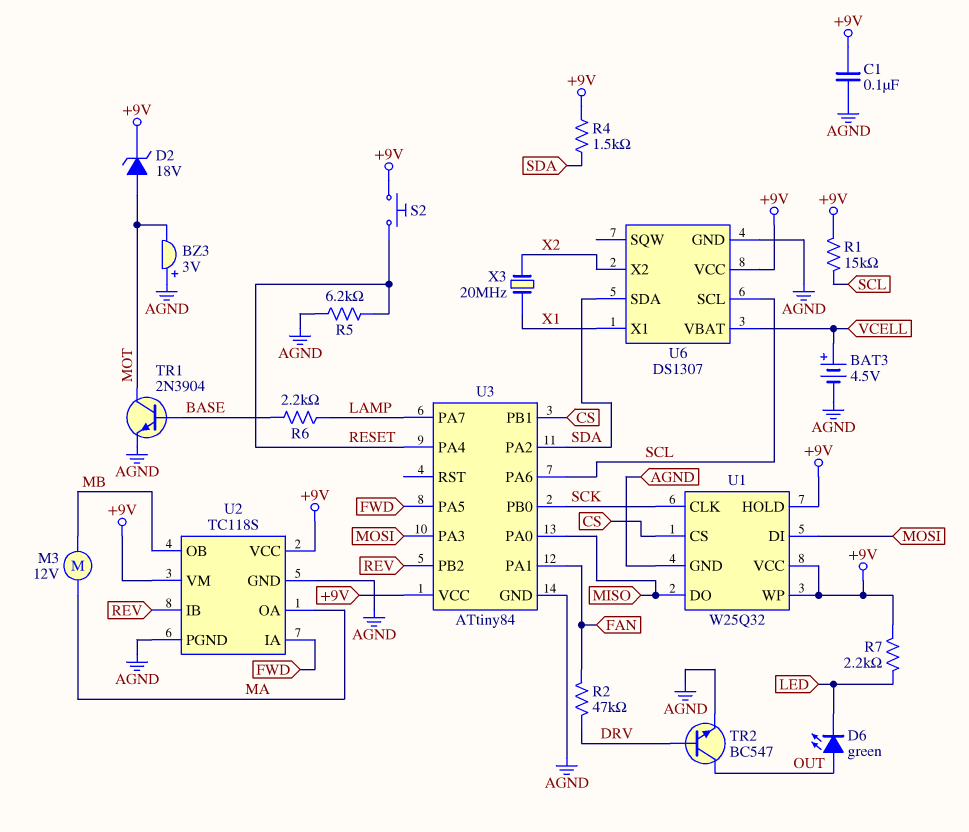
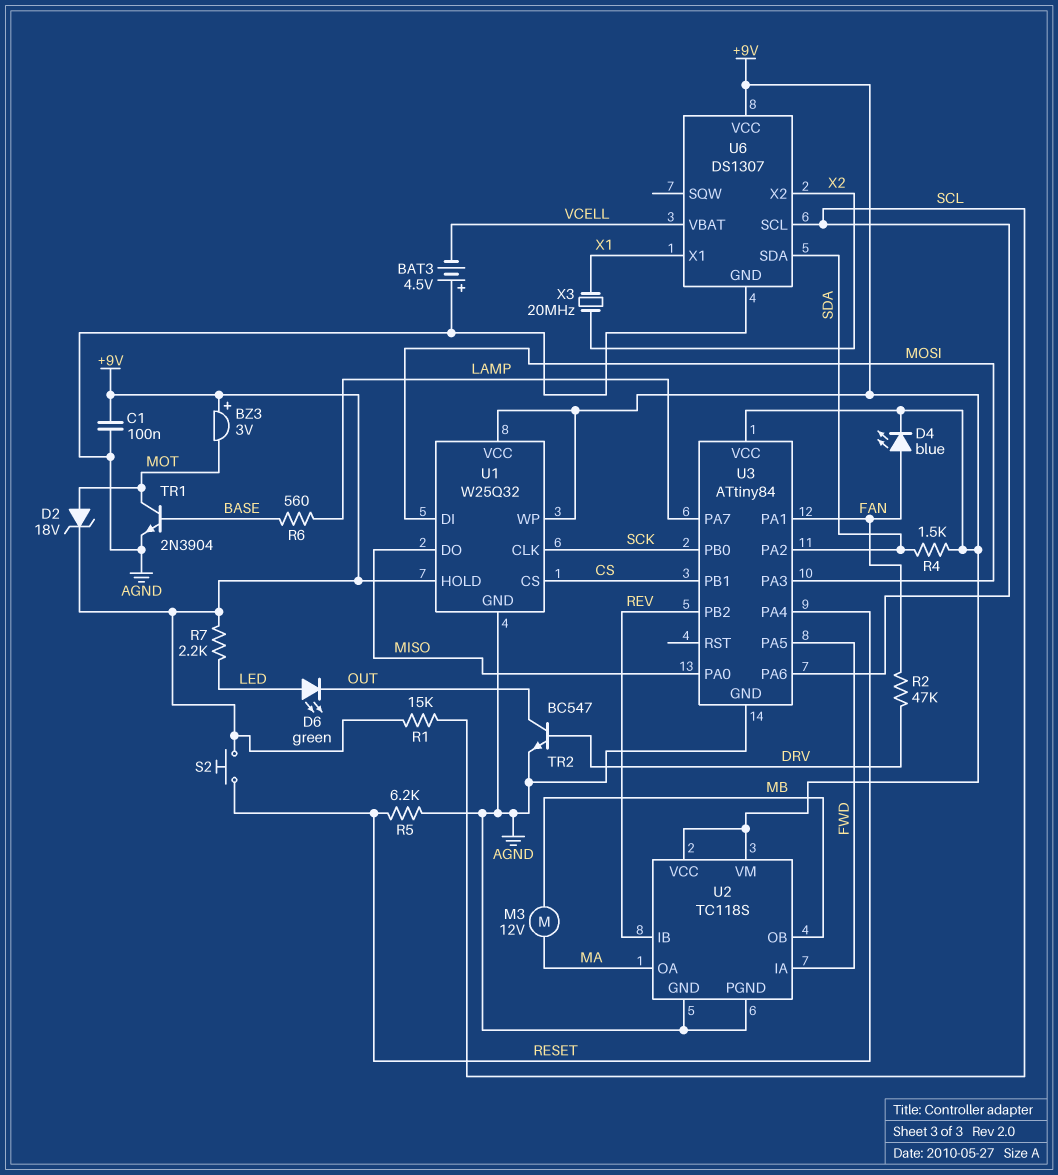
BAT3: 4.5V (plus VCELL, minus AGND) -> 4.5V (plus AGND, minus VCELL)
BZ3: buzzer 3V (plus AGND, minus MOT) -> buzzer 3V (plus +9V, minus MOT)
D4: none -> LED blue (A FAN, K +9V)
D6: LED green (A OUT, K LED) -> LED green (A LED, K OUT)
R6: 2.2k (BASE, LAMP) -> 560 (BASE, LAMP)

